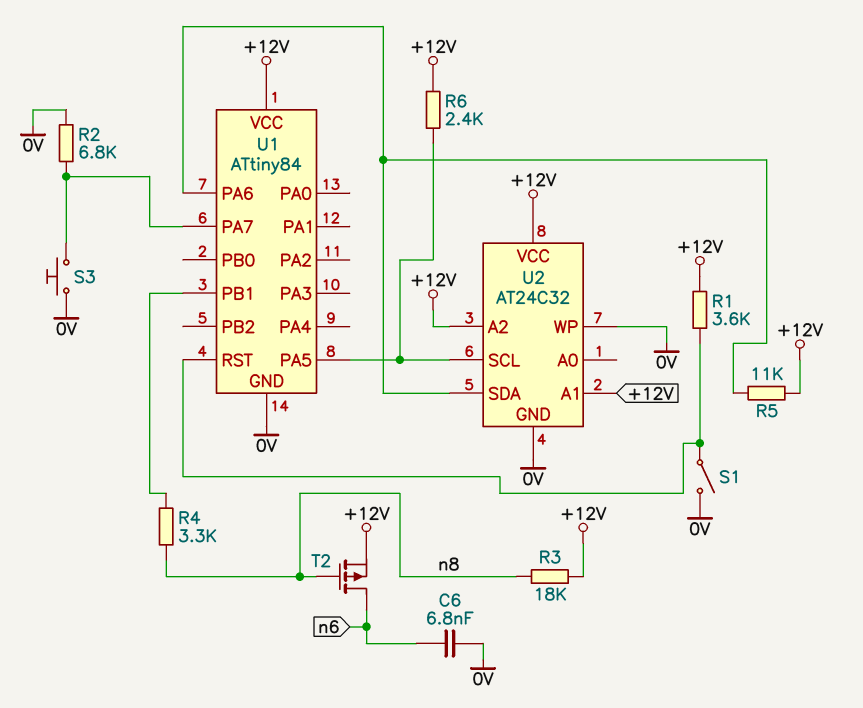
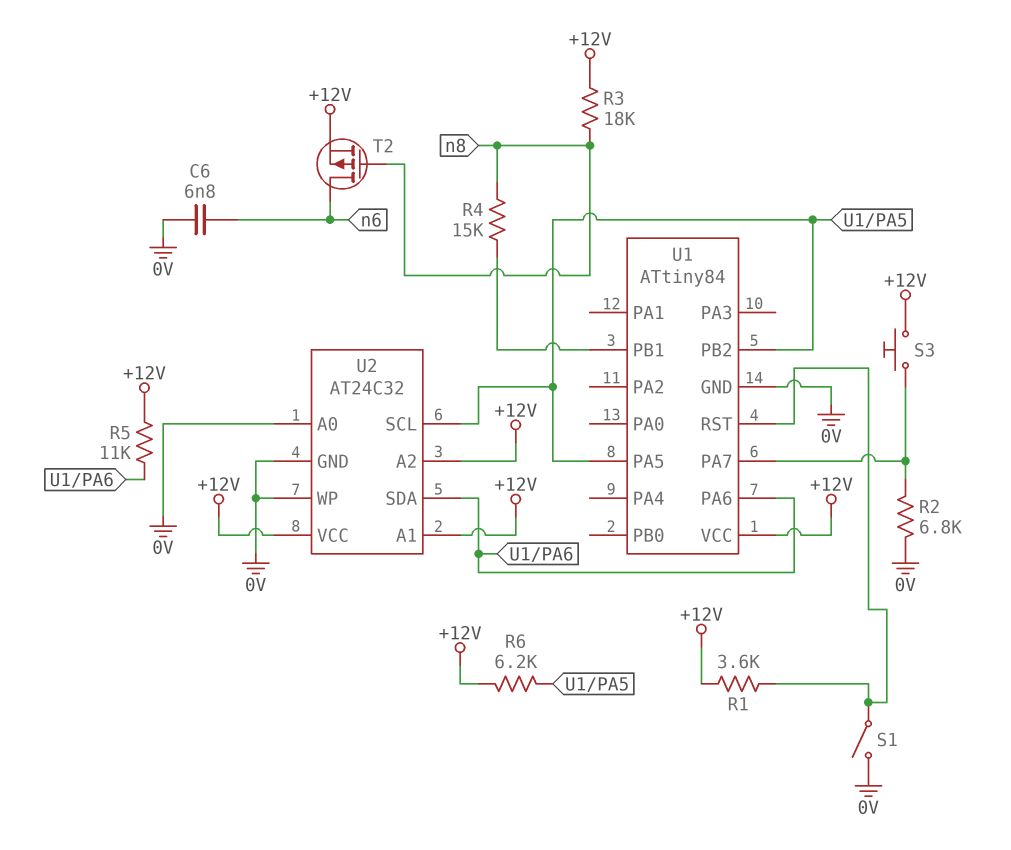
R4: 3.3k (U1/PB1, n8) -> 15k (U1/PB1, n8)
R6: 2.4k (+12V, U1/PA5) -> 6.2k (+12V, U1/PA5)
S3: button (0V, U1/PA7) -> button (+12V, U1/PA7)
U1 pin PB2: none -> U1/PA5
U2 pin A0: none -> 0V

